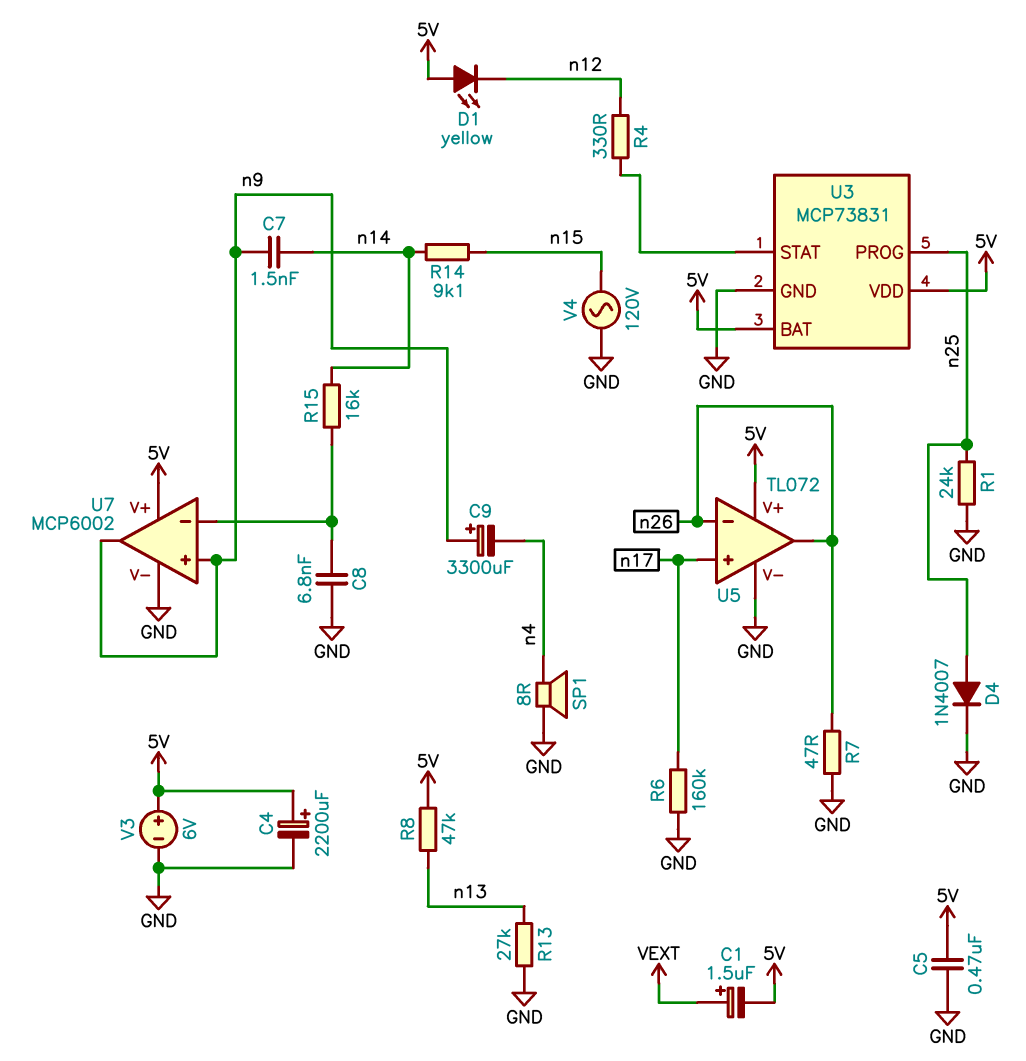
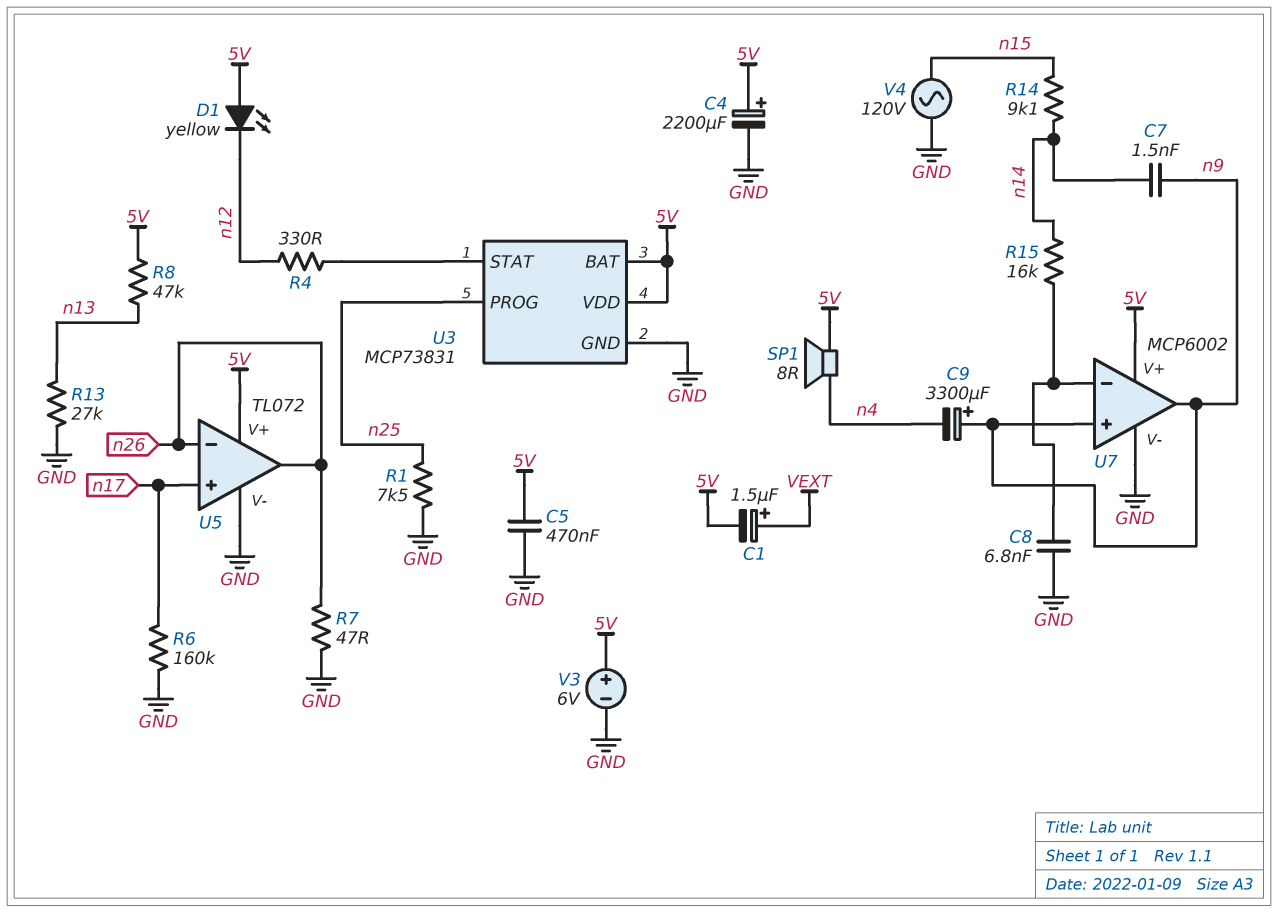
D4: diode 1N4007 (A n25, K GND) -> none
R1: 24k (GND, n25) -> 7.5k (GND, n25)
SP1: speaker 8R (GND, n4) -> speaker 8R (5V, n4)

